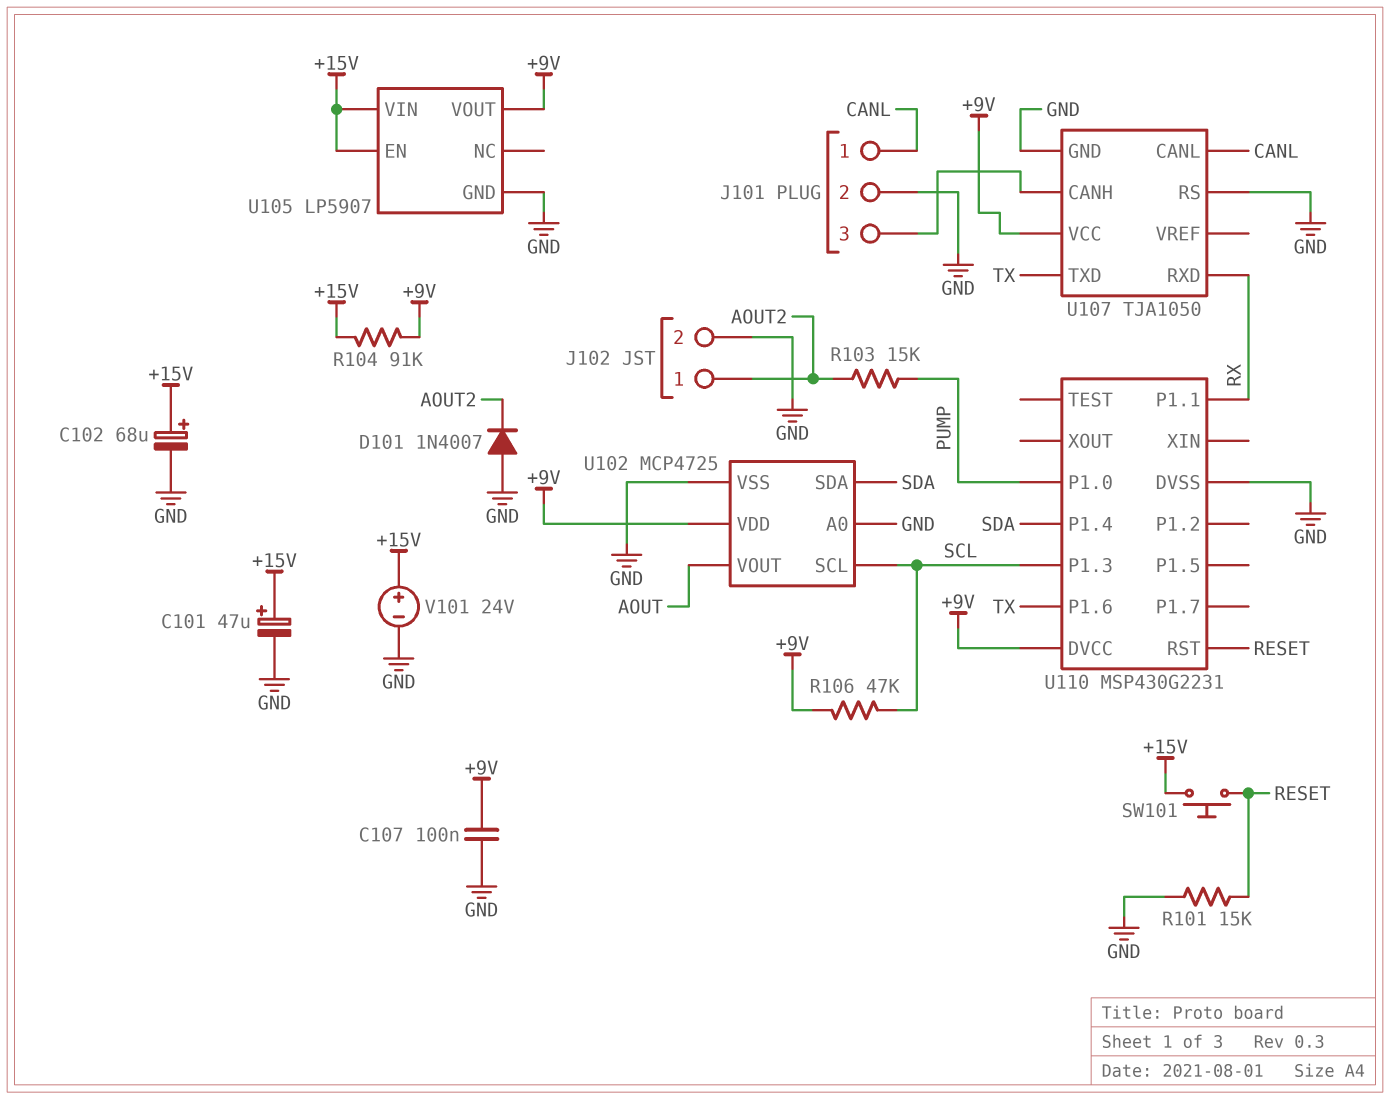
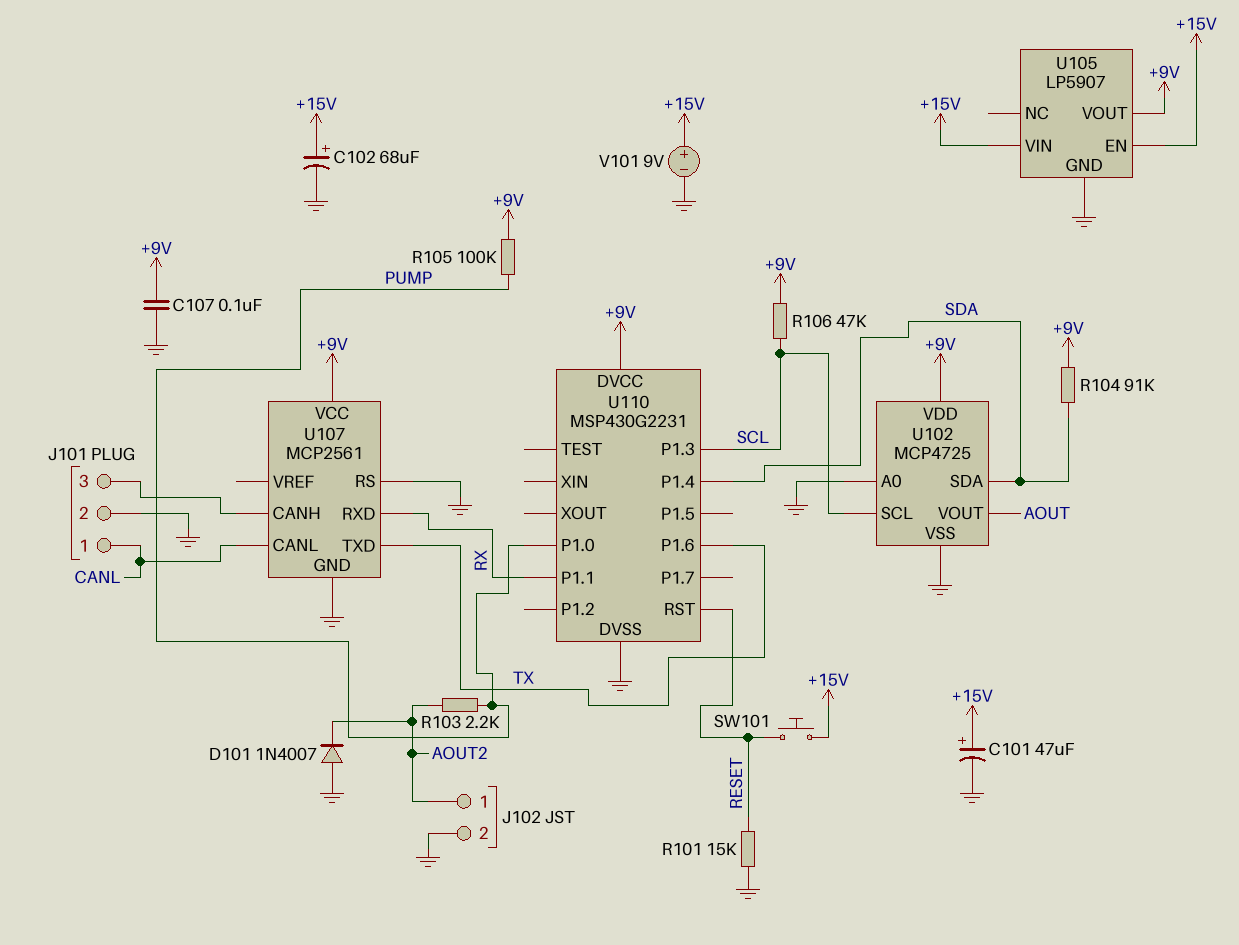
R103: 15k (AOUT2, PUMP) -> 2.2k (AOUT2, PUMP)
R104: 91k (+9V, +15V) -> 91k (+9V, SDA)
R105: none -> 100k (+9V, PUMP)
U107: TJA1050 -> MCP2561
V101: 24V (plus +15V, minus GND) -> 9V (plus +15V, minus GND)

